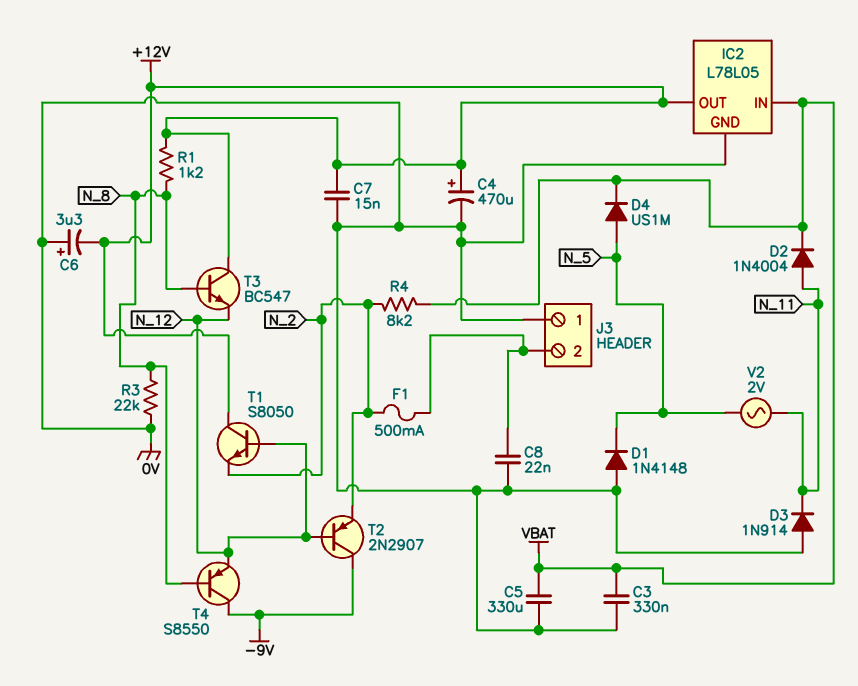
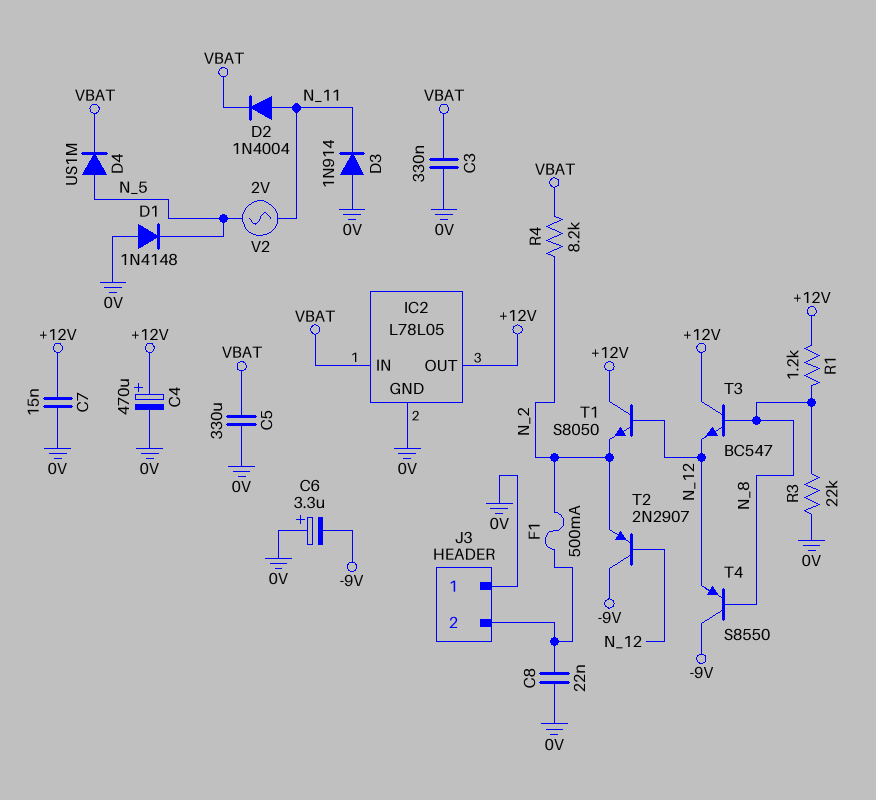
C6: 3.3uF (plus 0V, minus +12V) -> 3.3uF (plus 0V, minus -9V)

